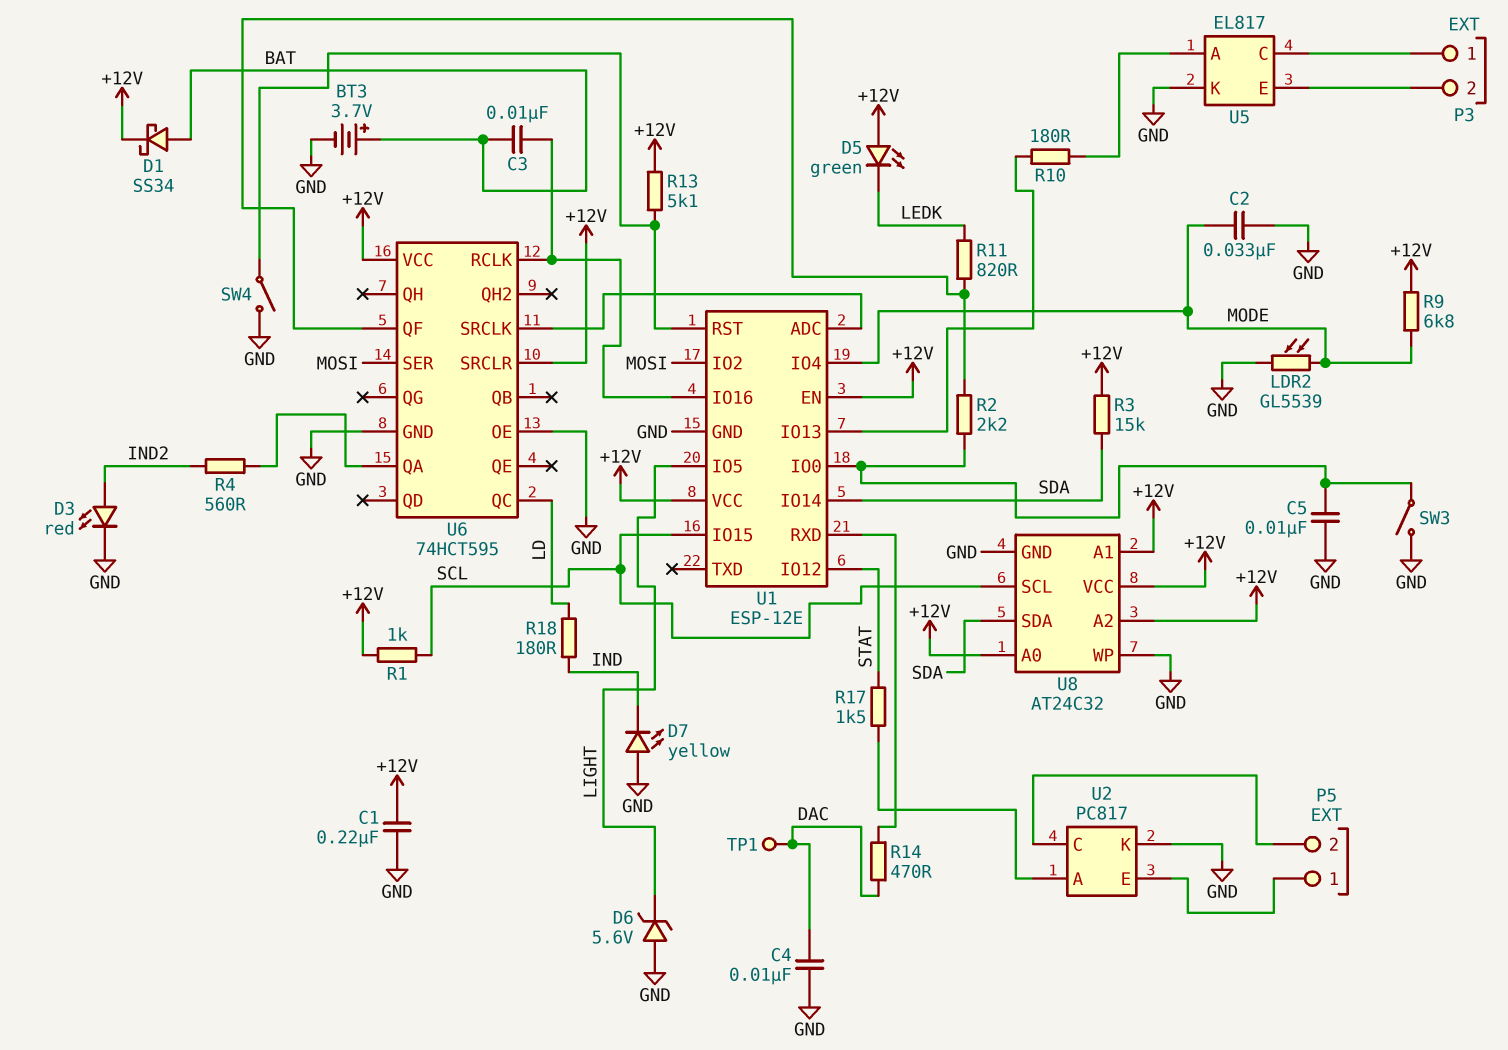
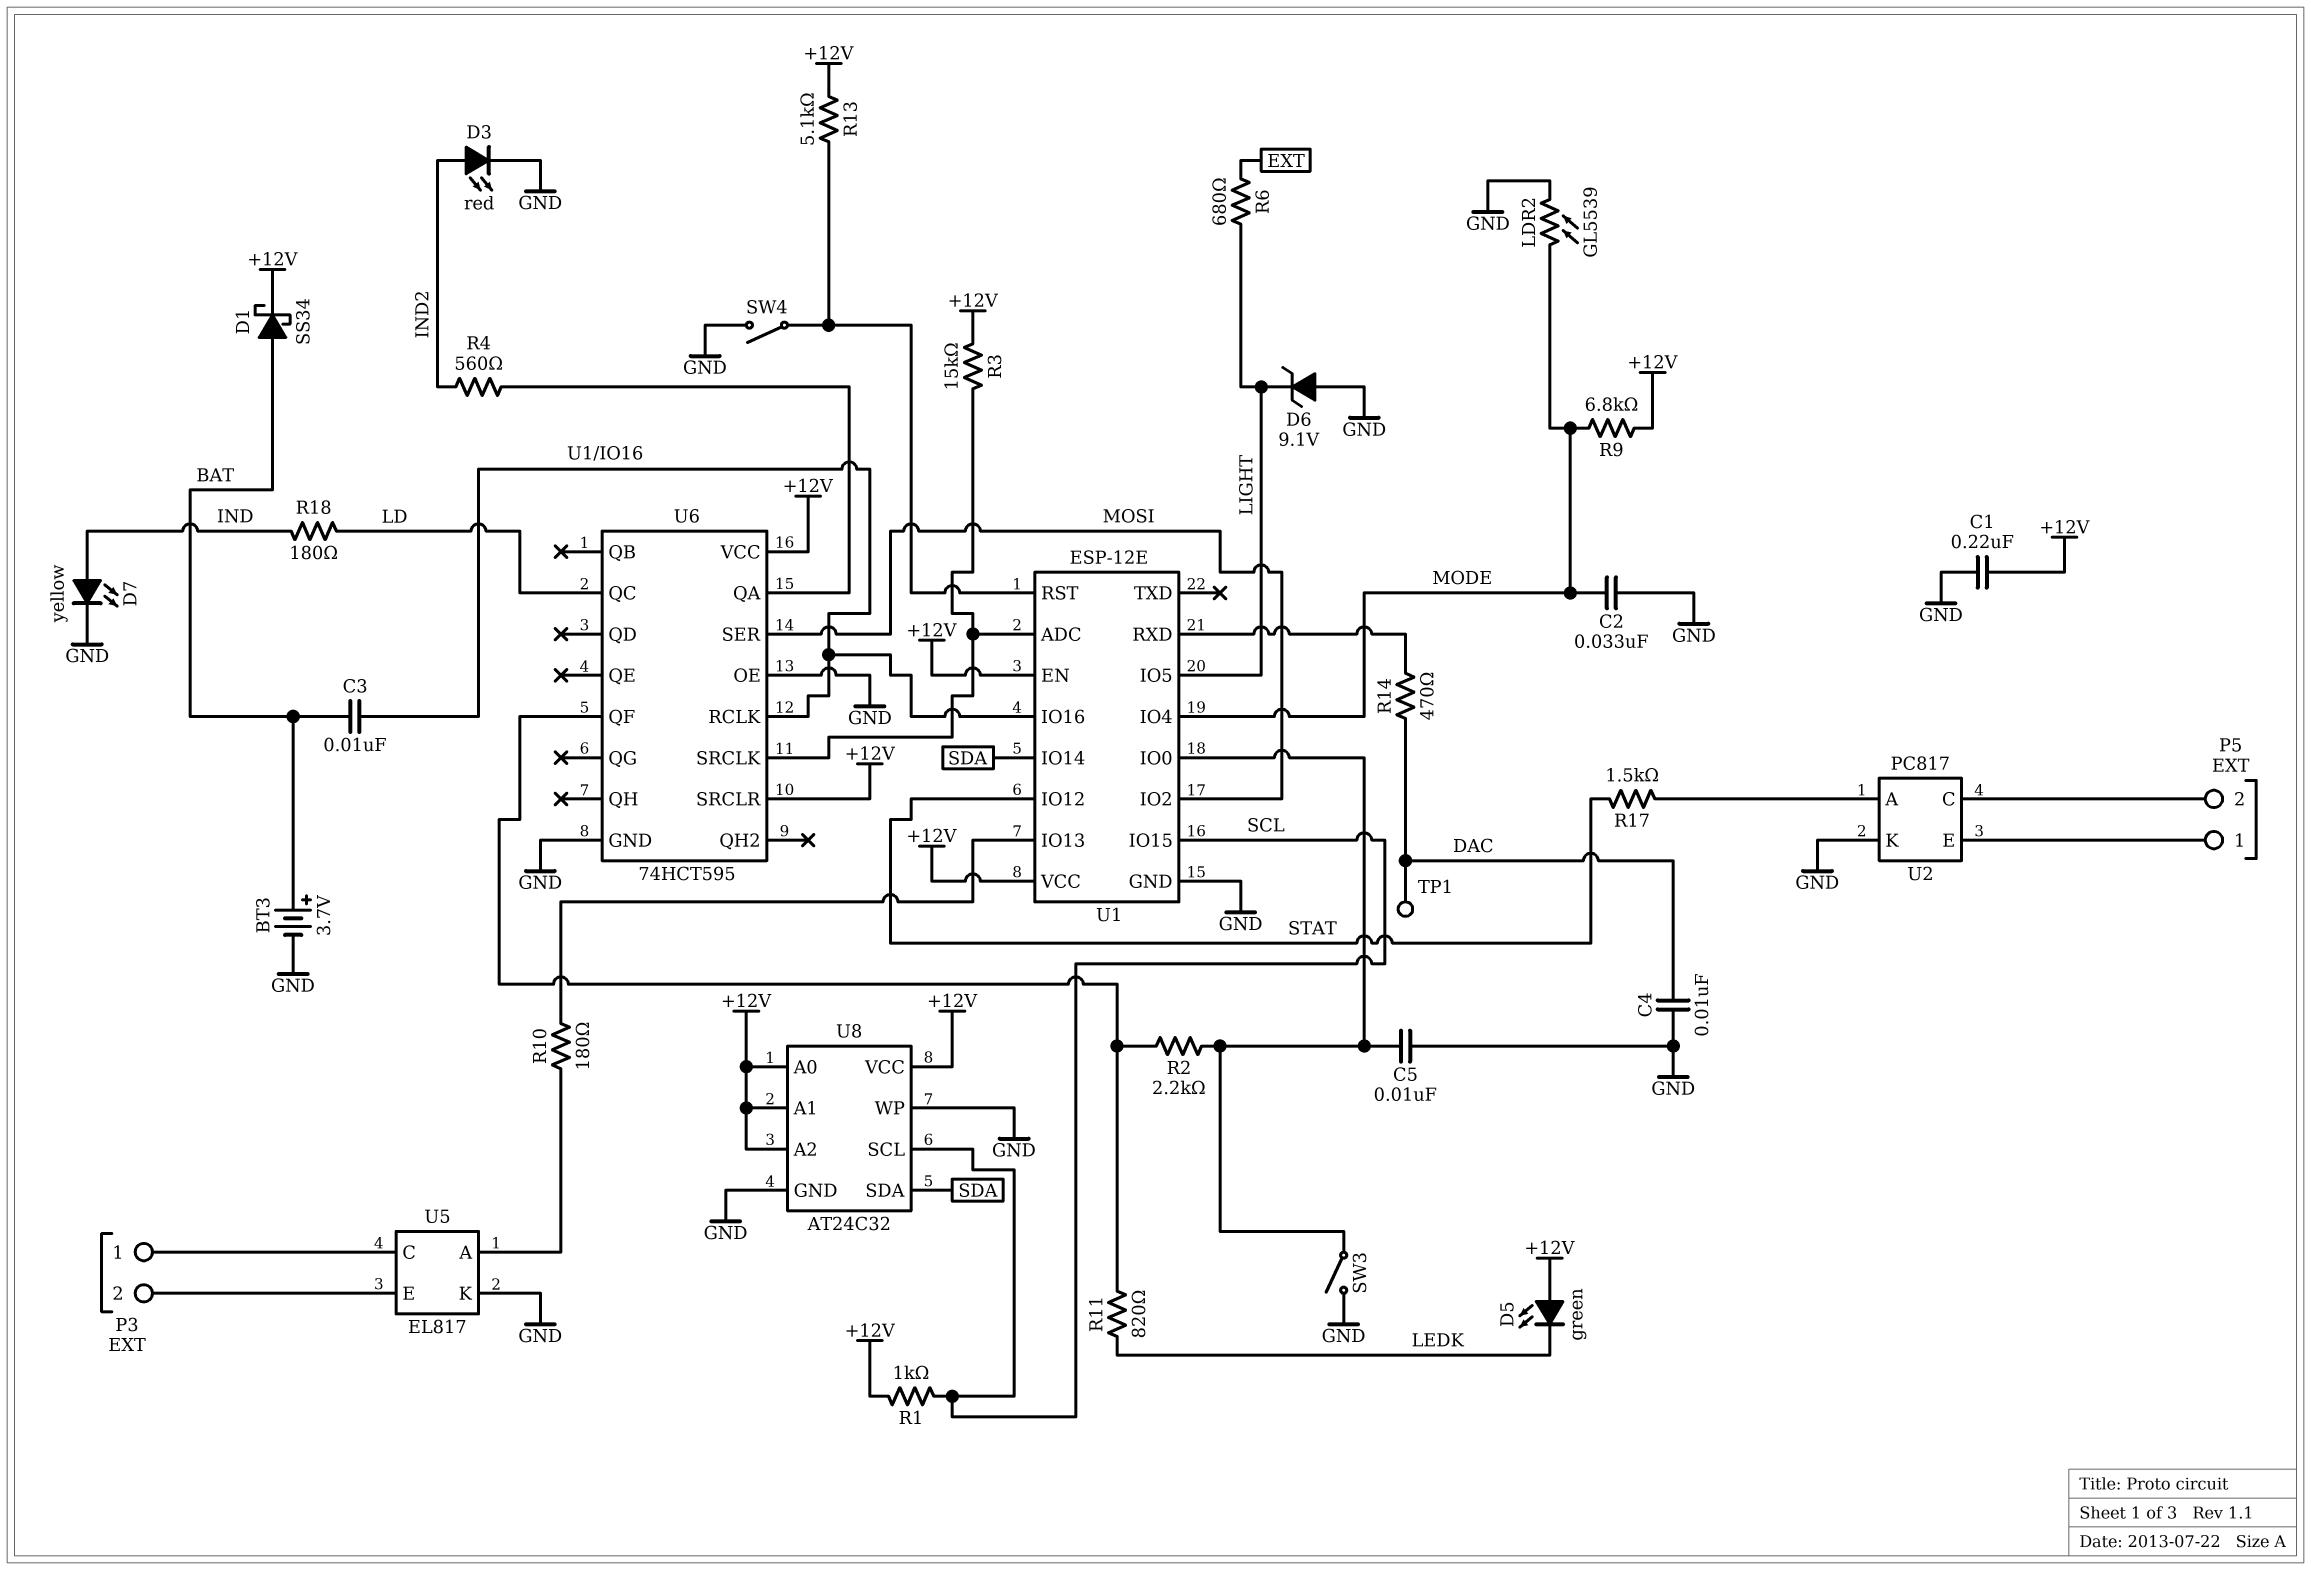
D6: zener 5.6V (A GND, K LIGHT) -> zener 9.1V (A GND, K LIGHT)
D7: LED yellow (A GND, K IND) -> LED yellow (A IND, K GND)
R3: 15k (+12V, SDA) -> 15k (+12V, U1/ADC)
R6: none -> 680 (EXT, LIGHT)

